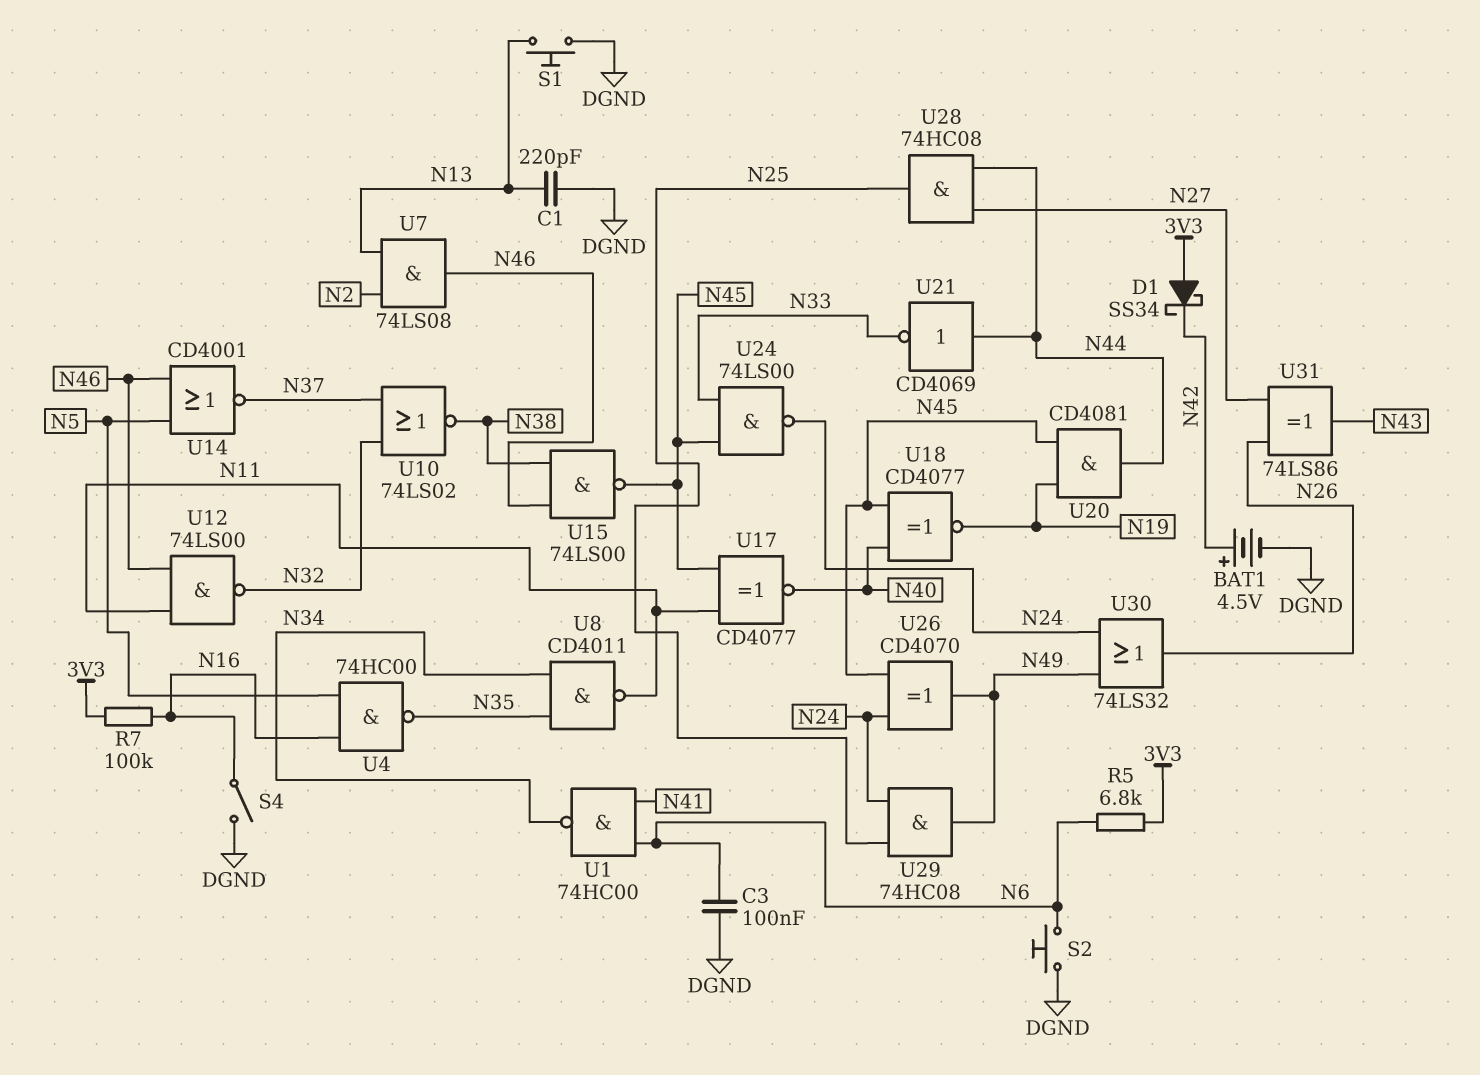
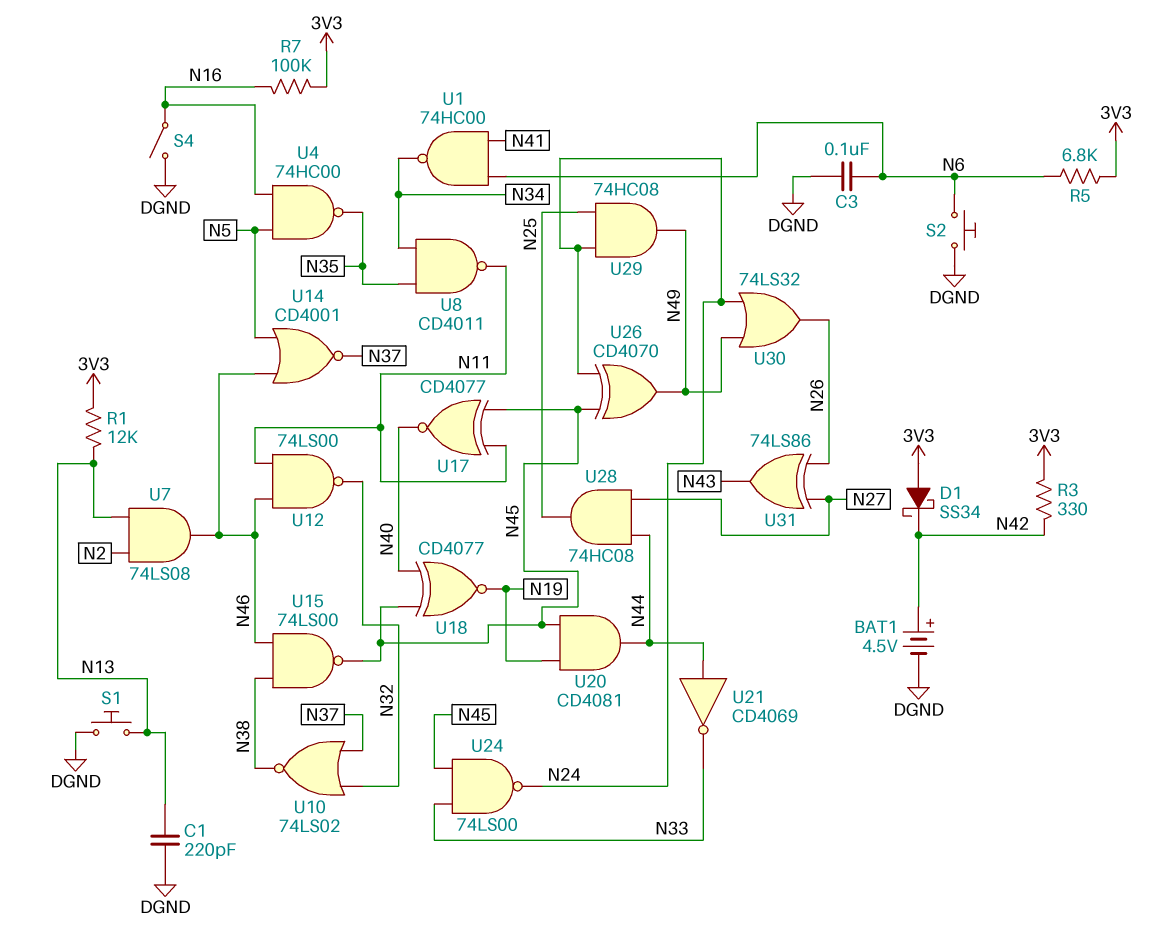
R1: none -> 12k (3V3, N13)
R3: none -> 330 (3V3, N42)

